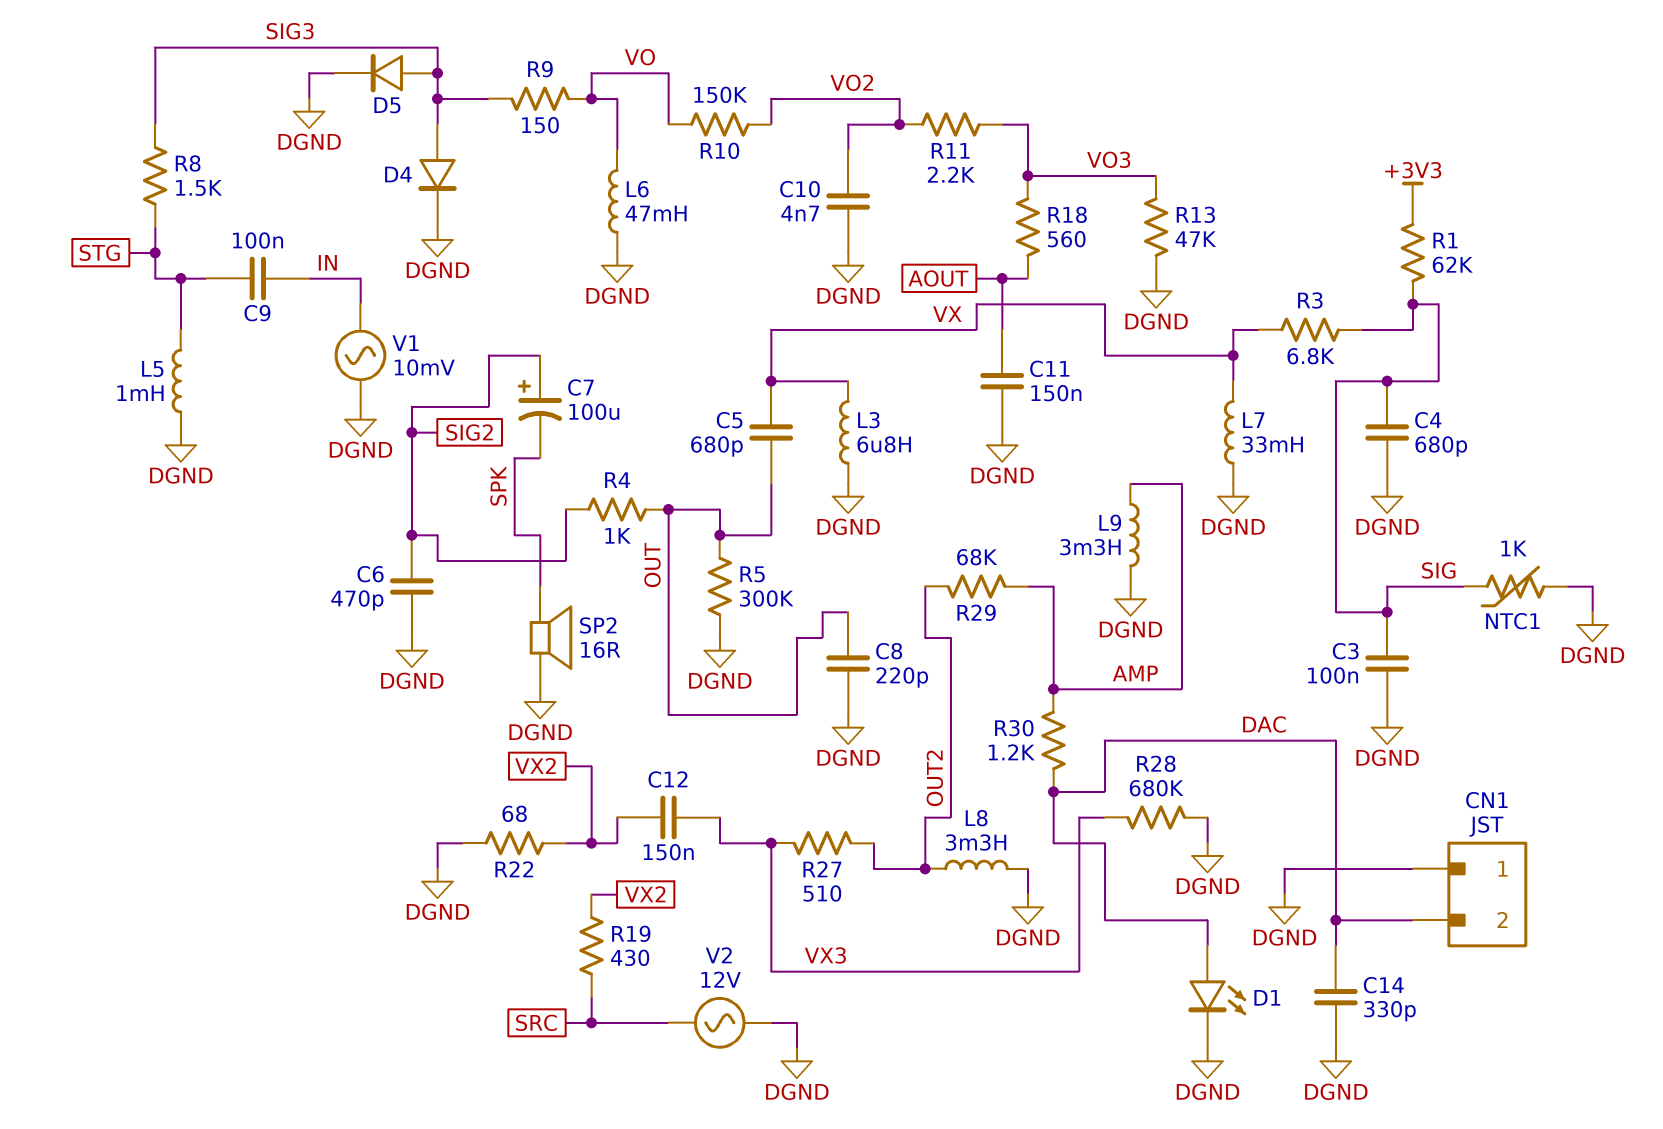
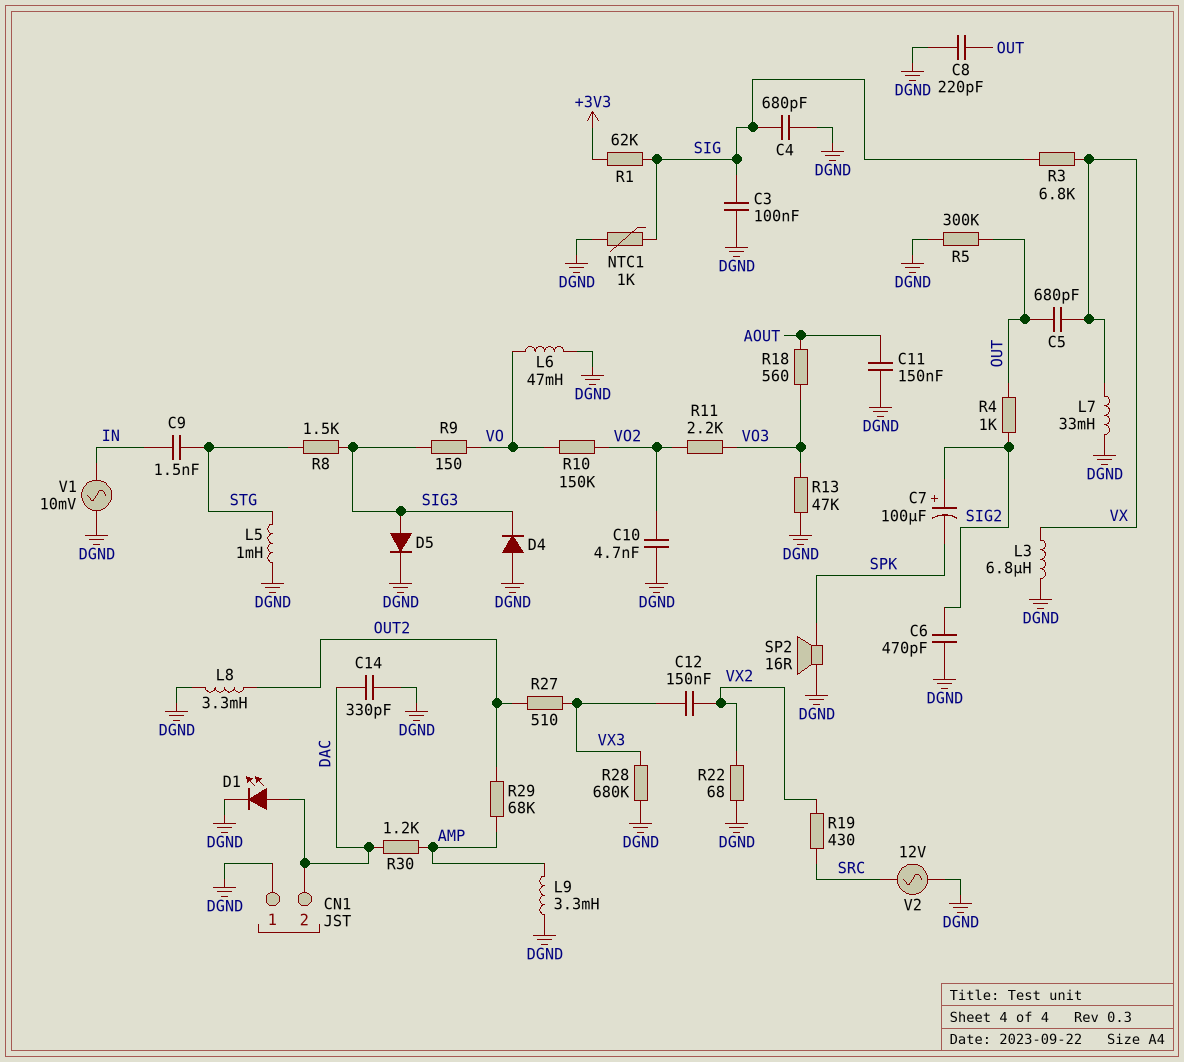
C9: 100nF (IN, STG) -> 1.5nF (IN, STG)
D4: diode (A SIG3, K DGND) -> diode (A DGND, K SIG3)

